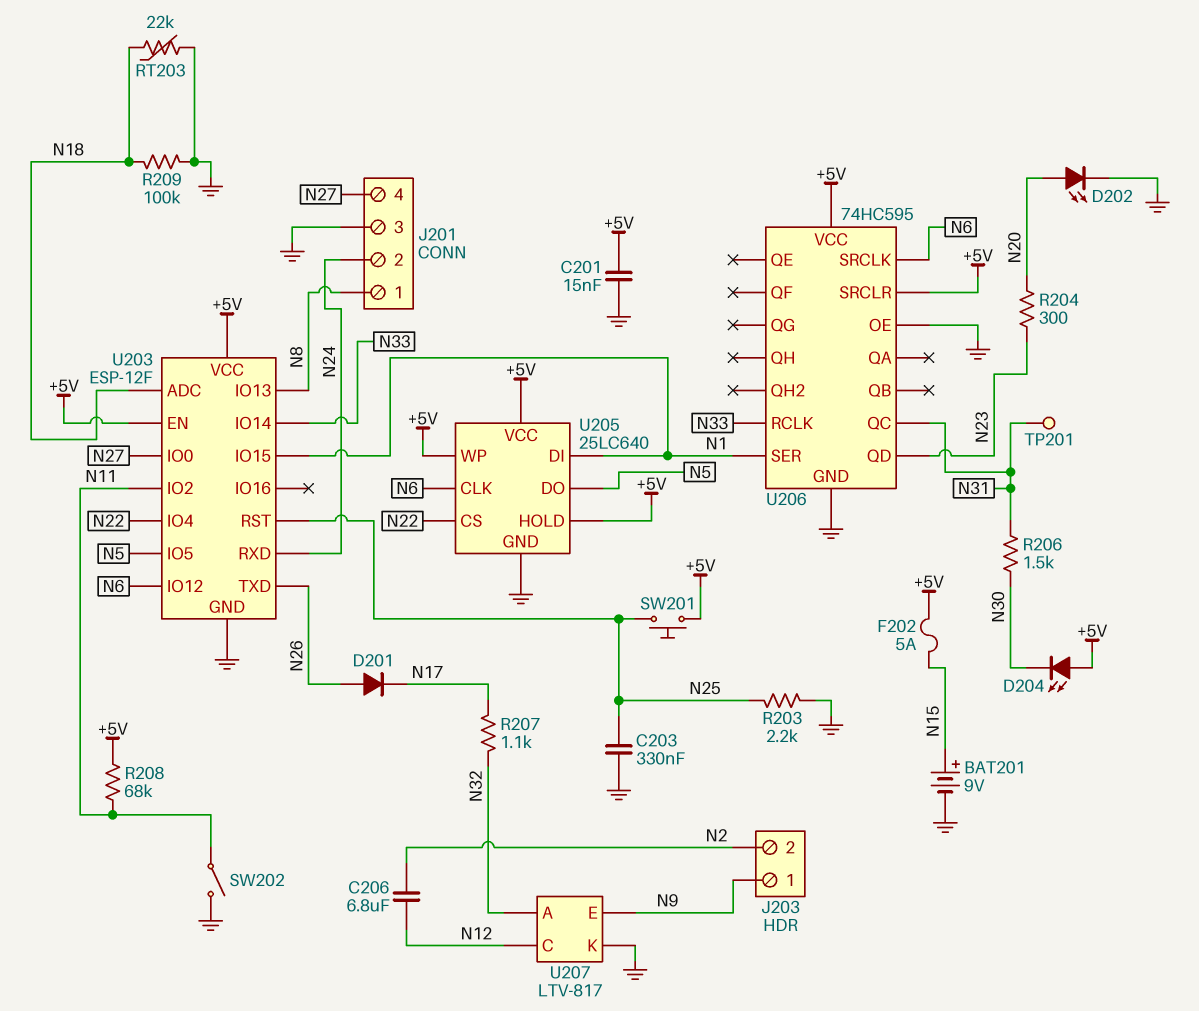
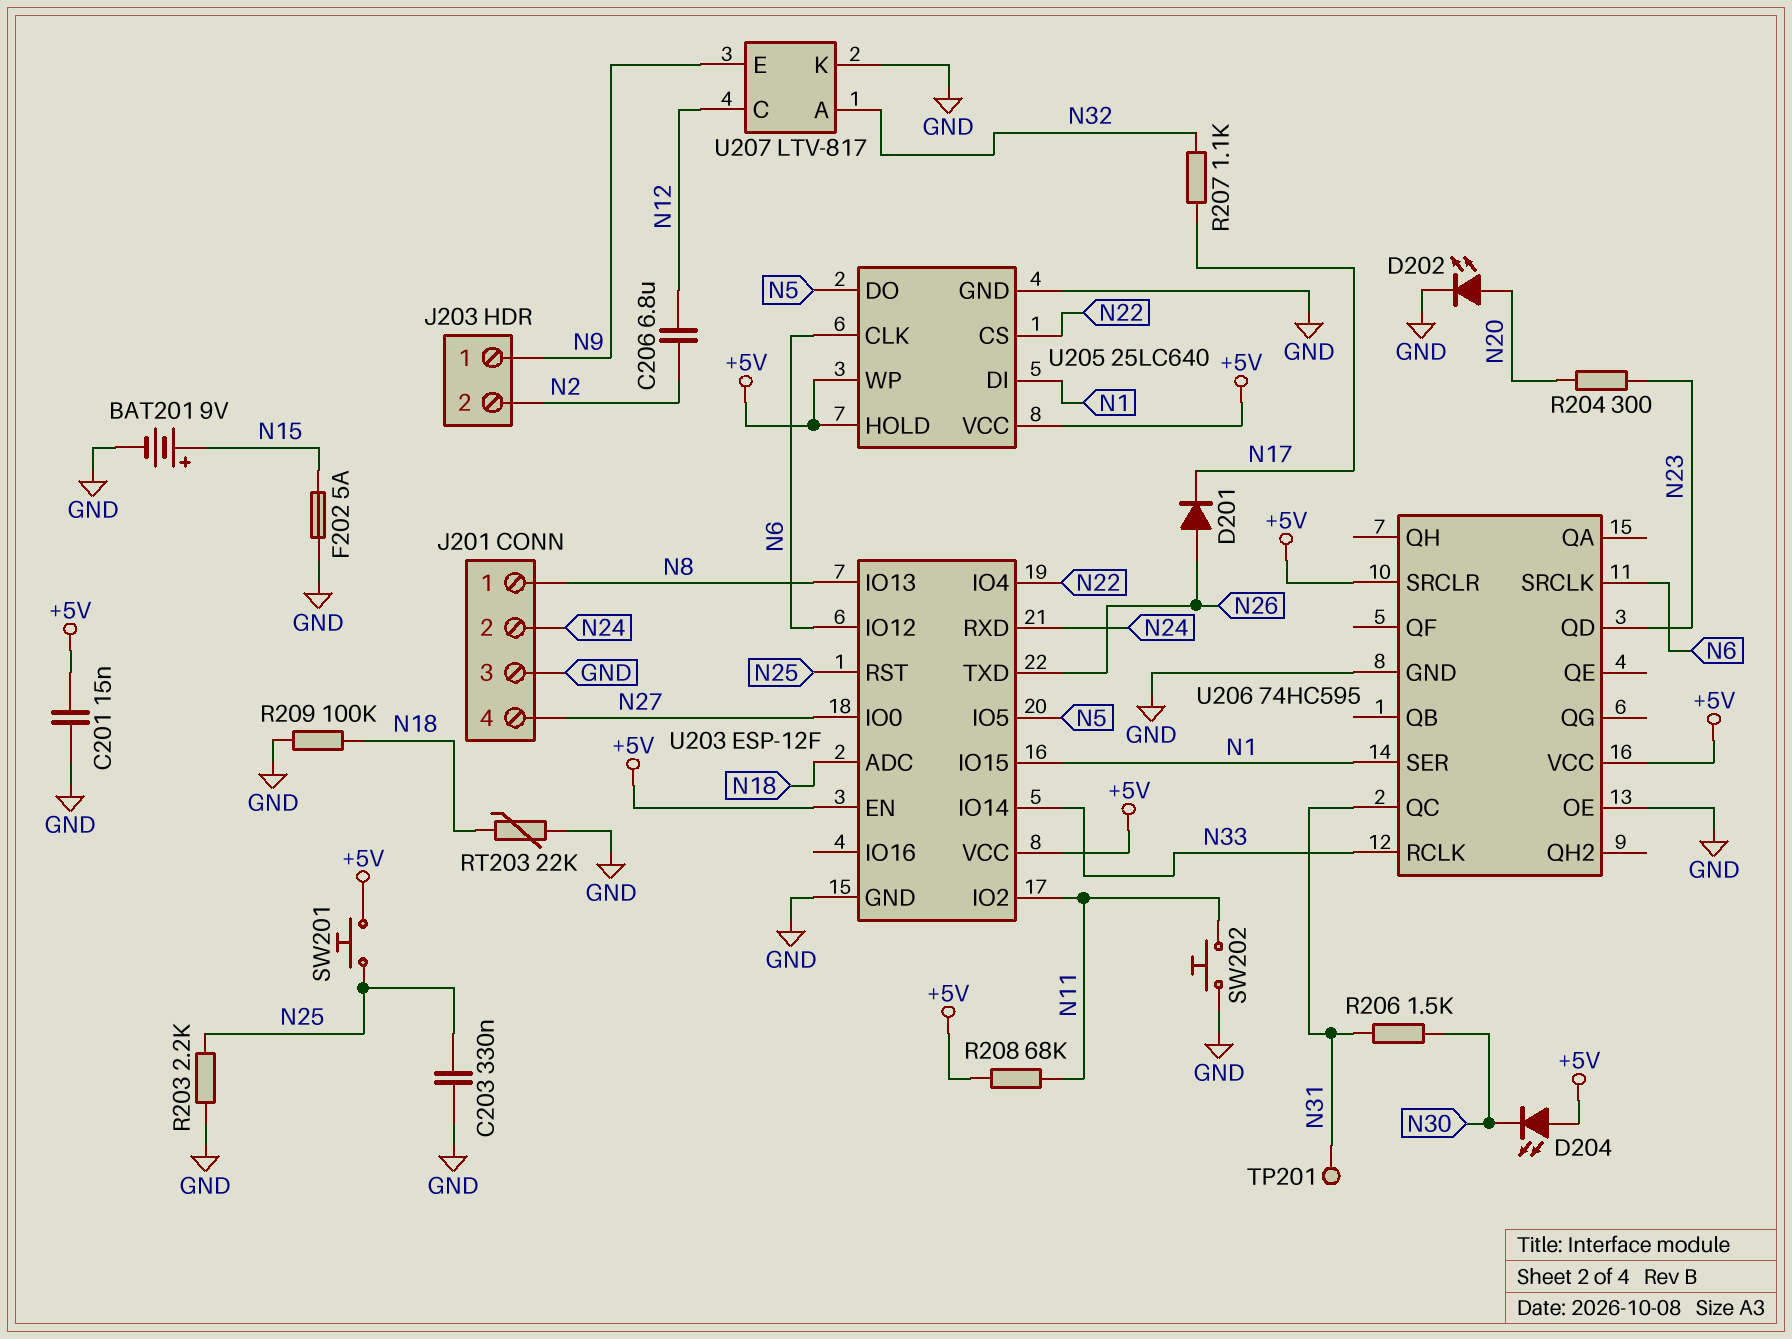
F202: 5A (+5V, N15) -> 5A (GND, N15)
SW202: switch (GND, N11) -> button (GND, N11)

